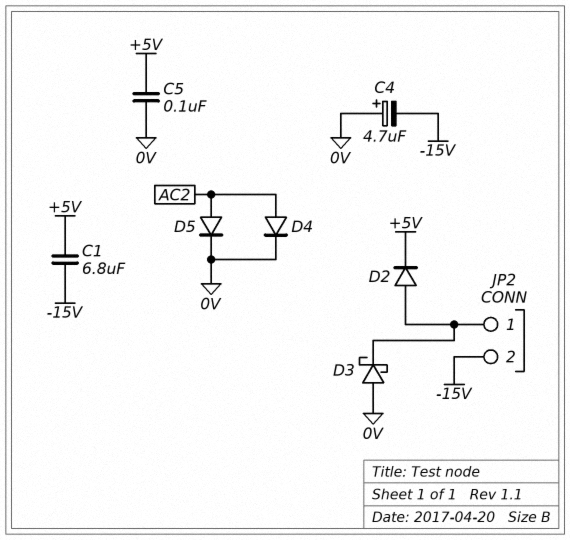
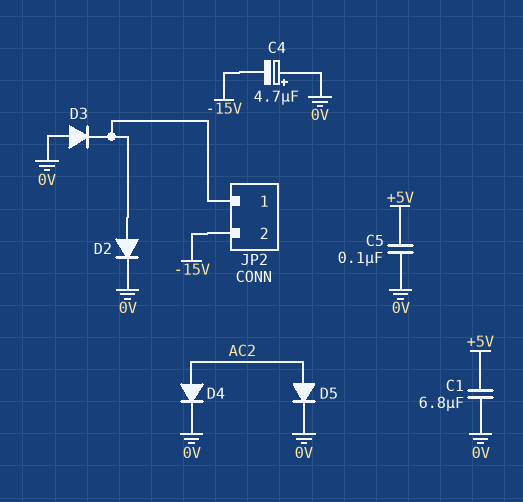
C1: 6.8uF (+5V, -15V) -> 6.8uF (+5V, 0V)
D2: diode (A JP2/1, K +5V) -> diode (A JP2/1, K 0V)
D3: schottky (A 0V, K JP2/1) -> diode (A 0V, K JP2/1)

